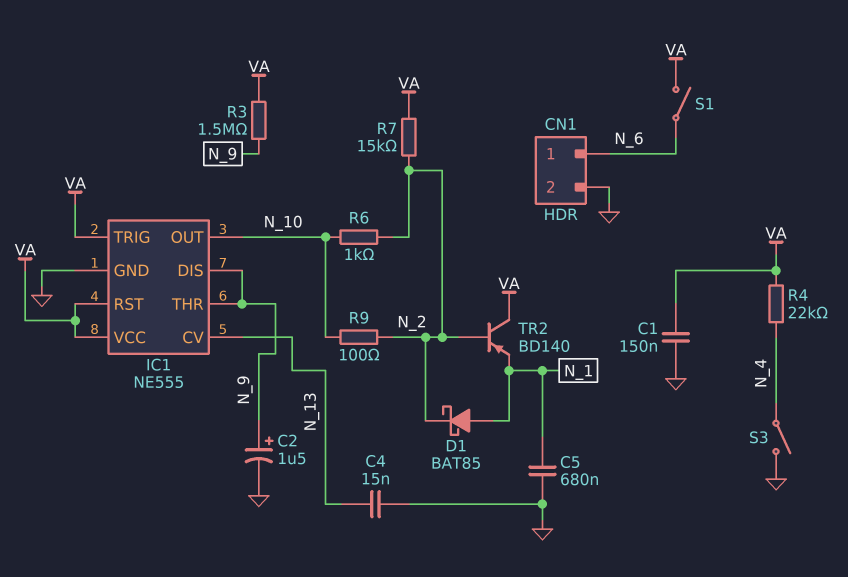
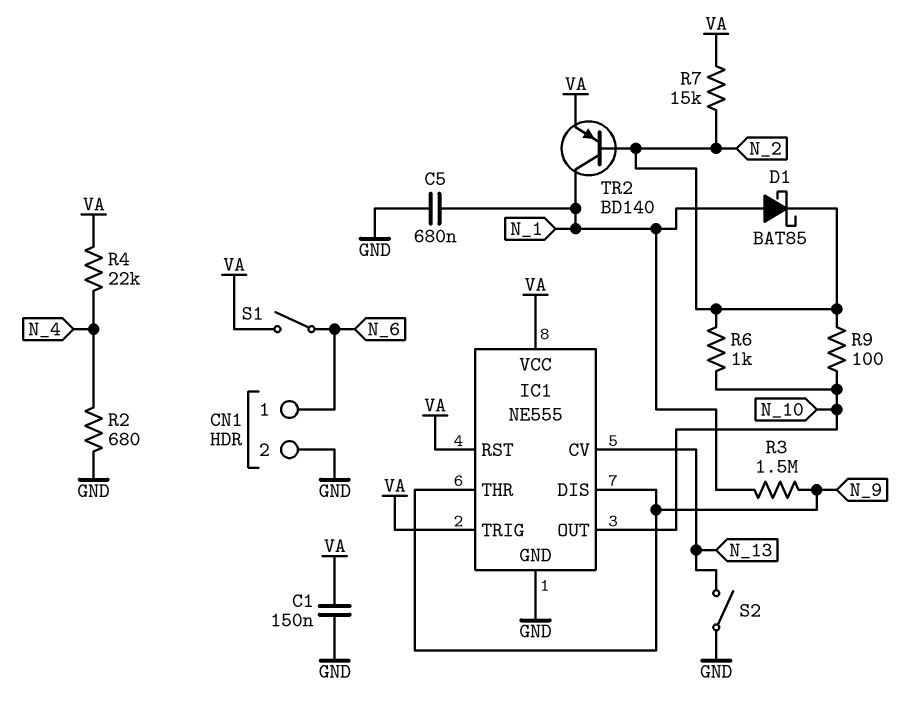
C2: 1.5uF (plus N_9, minus GND) -> none
C4: 15nF (GND, N_13) -> none
R2: none -> 680 (GND, N_4)
R3: 1.5M (N_9, VA) -> 1.5M (N_1, N_9)
S2: none -> switch (GND, N_13)
S3: switch (GND, N_4) -> none
TR2: PNP BD140 (B N_2, C VA, E N_1) -> PNP BD140 (B N_2, C N_1, E VA)

